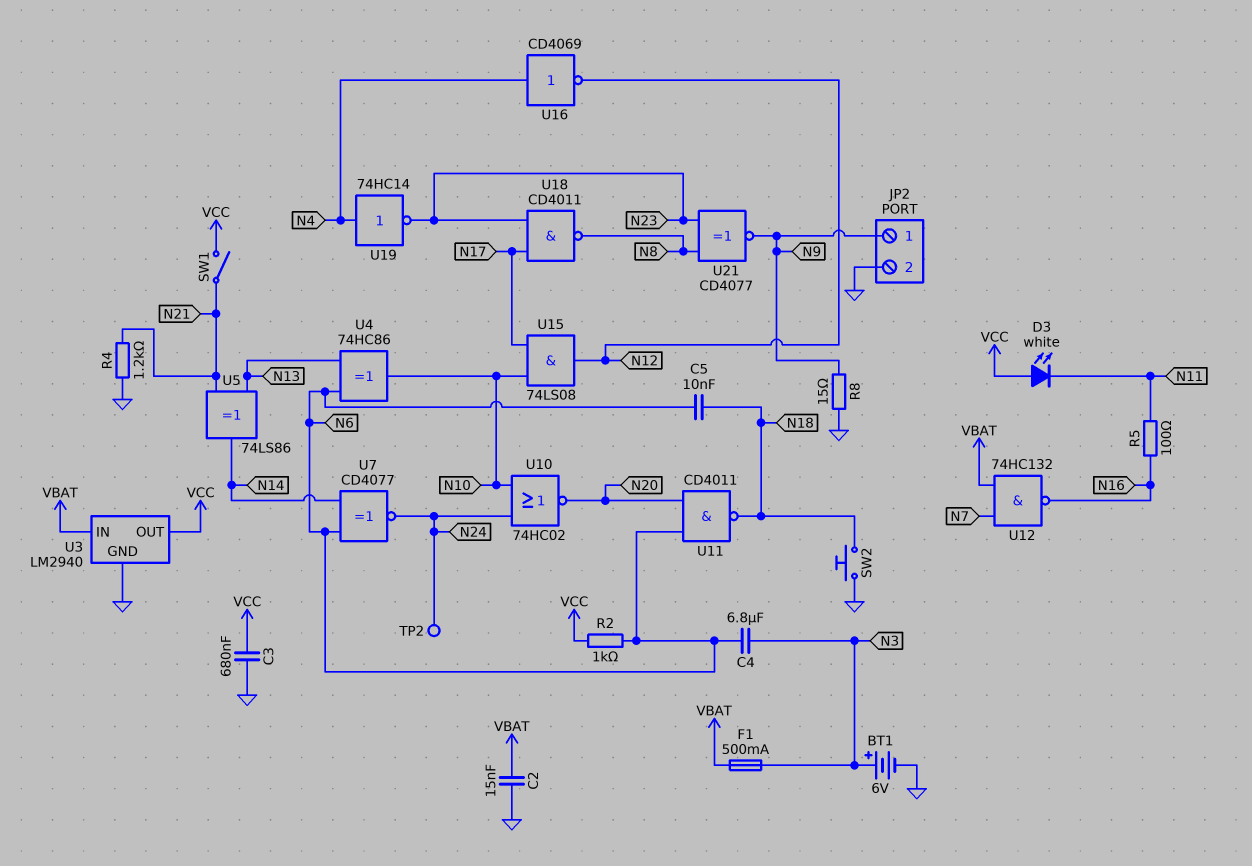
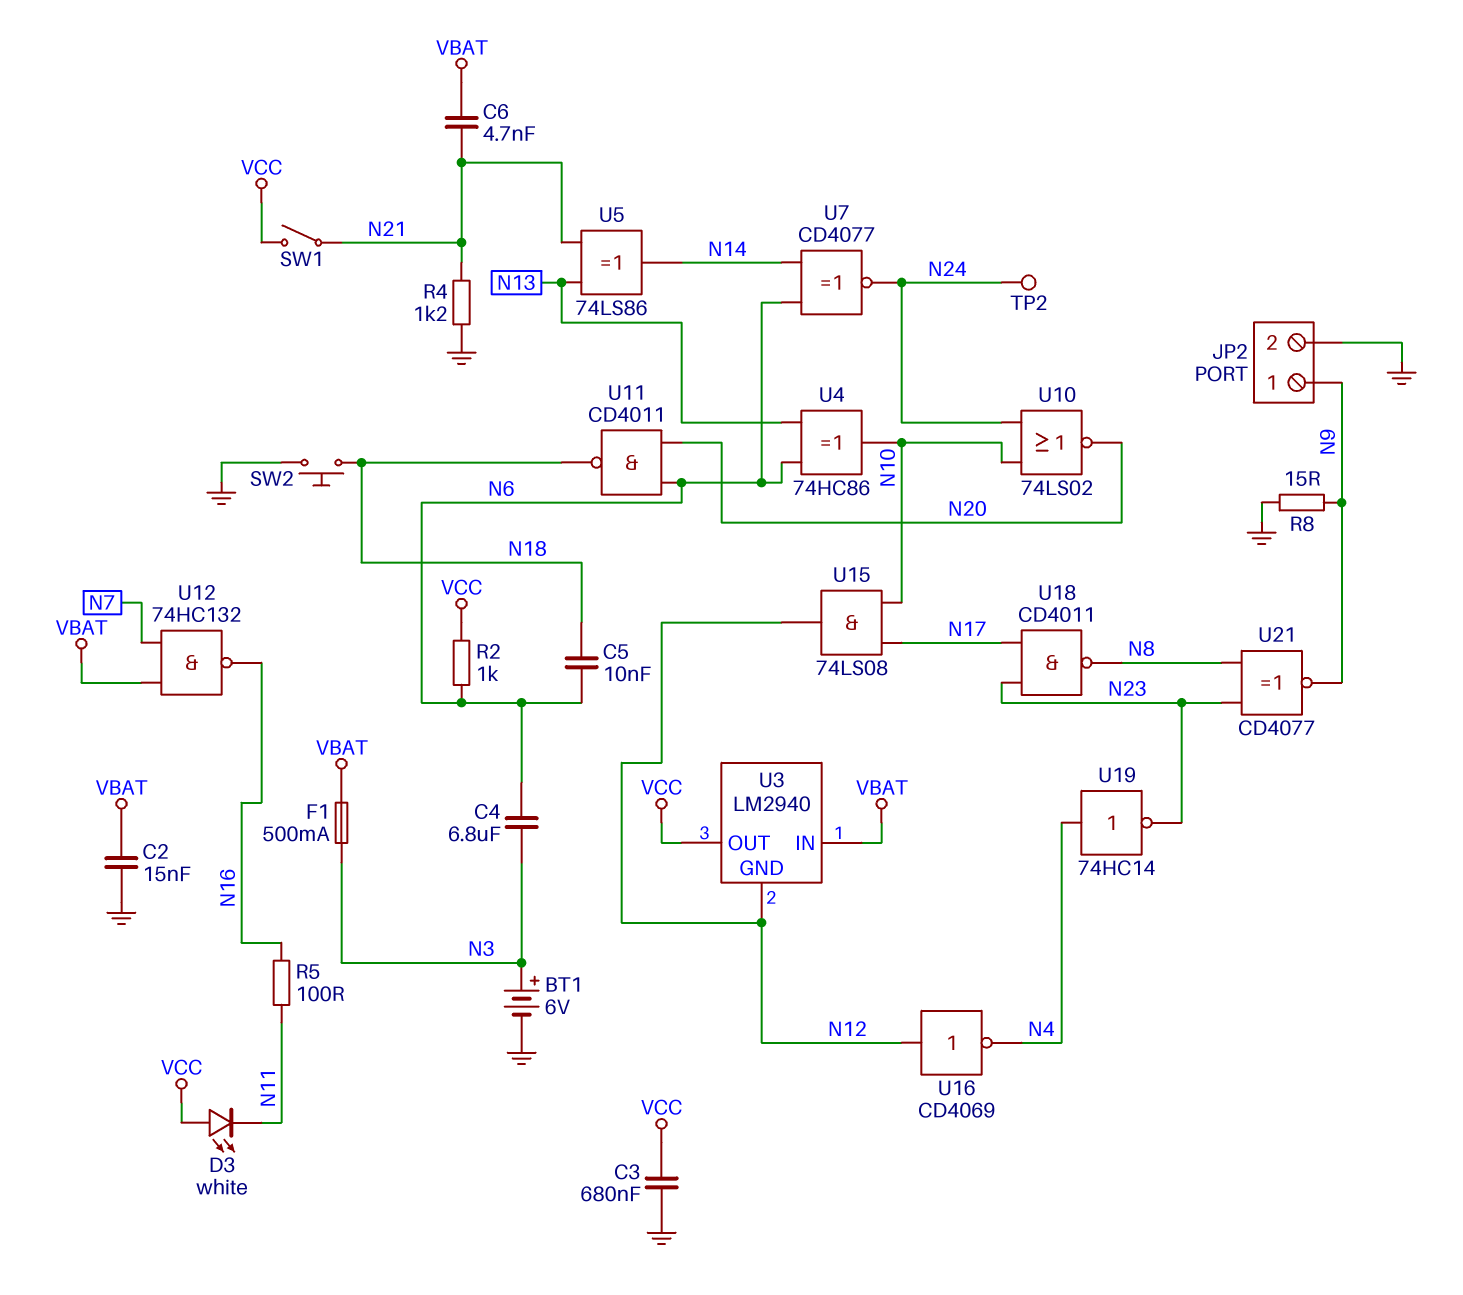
C6: none -> 4.7nF (N21, VBAT)
U3 pin GND: GND -> N12
U10: NOR 74HC02 (in N10, in N24, out N20) -> NOR 74LS02 (in N10, in N24, out N20)
U16: NOT CD4069 (in N4, out N12) -> NOT CD4069 (in N12, out N4)

